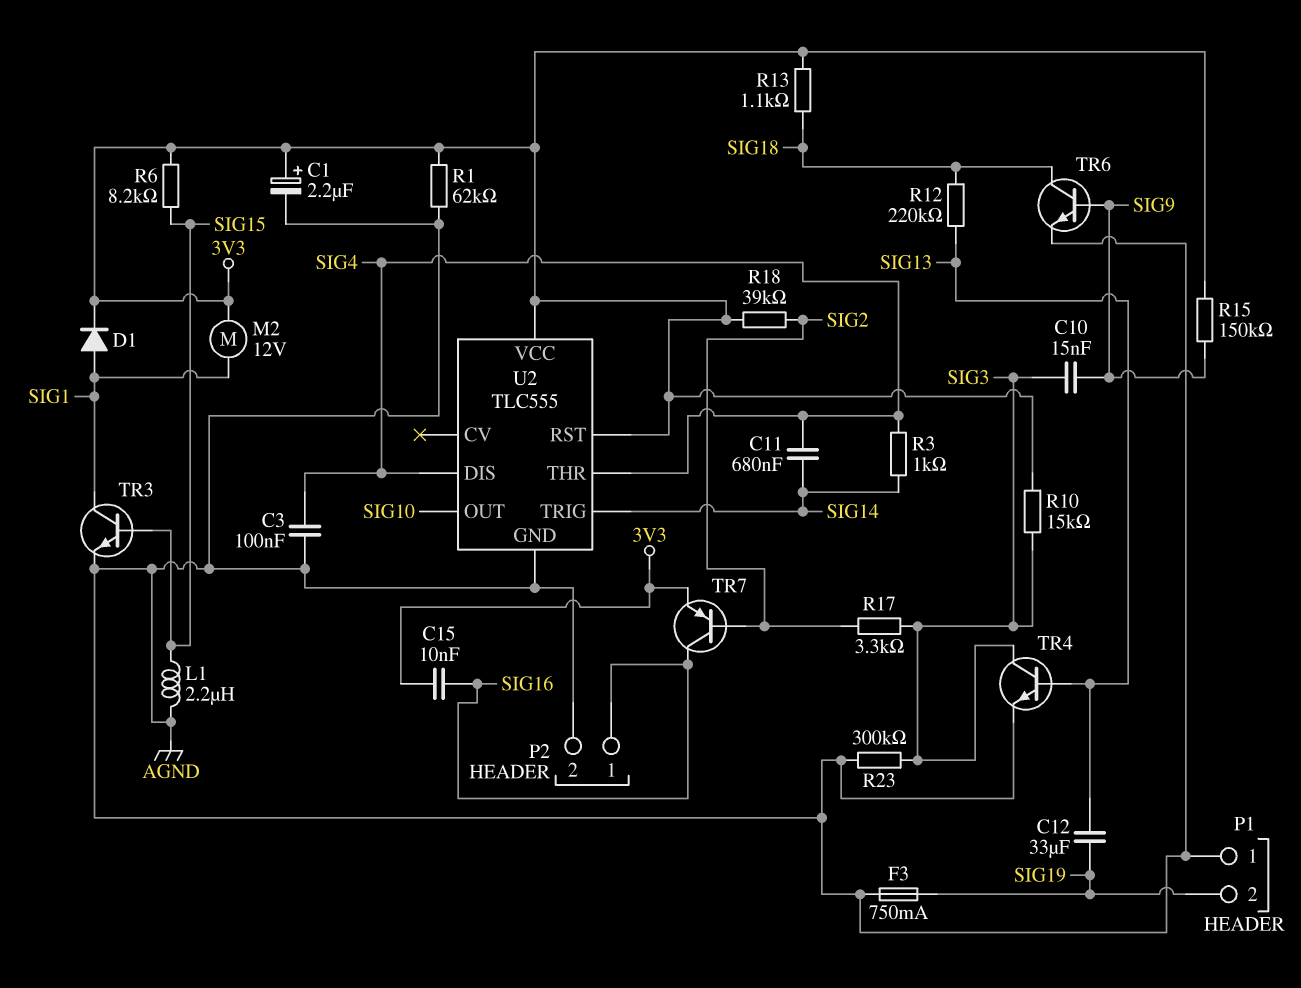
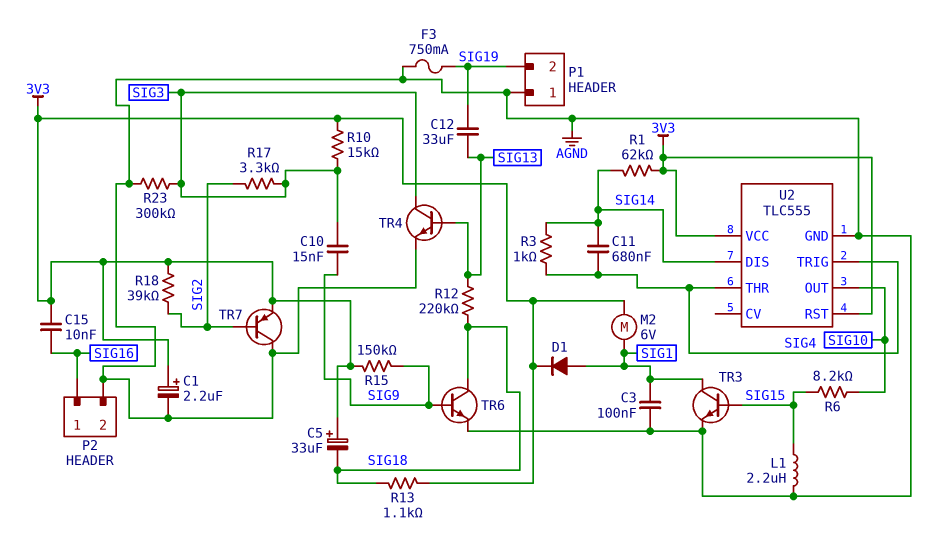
C3: 100nF (AGND, SIG4) -> 100nF (AGND, SIG1)
C5: none -> 33uF (plus 3V3, minus SIG18)
M2: motor 12V (3V3, SIG1) -> motor 6V (3V3, SIG1)
R1: 62k (3V3, AGND) -> 62k (3V3, SIG14)
R6: 8.2k (3V3, SIG15) -> 8.2k (SIG10, SIG15)
TR7: PNP (B SIG2, C SIG16, E 3V3) -> PNP (B SIG2, C AGND, E 3V3)
U2 pin DIS: SIG4 -> SIG14
U2 pin TRIG: SIG14 -> SIG4

